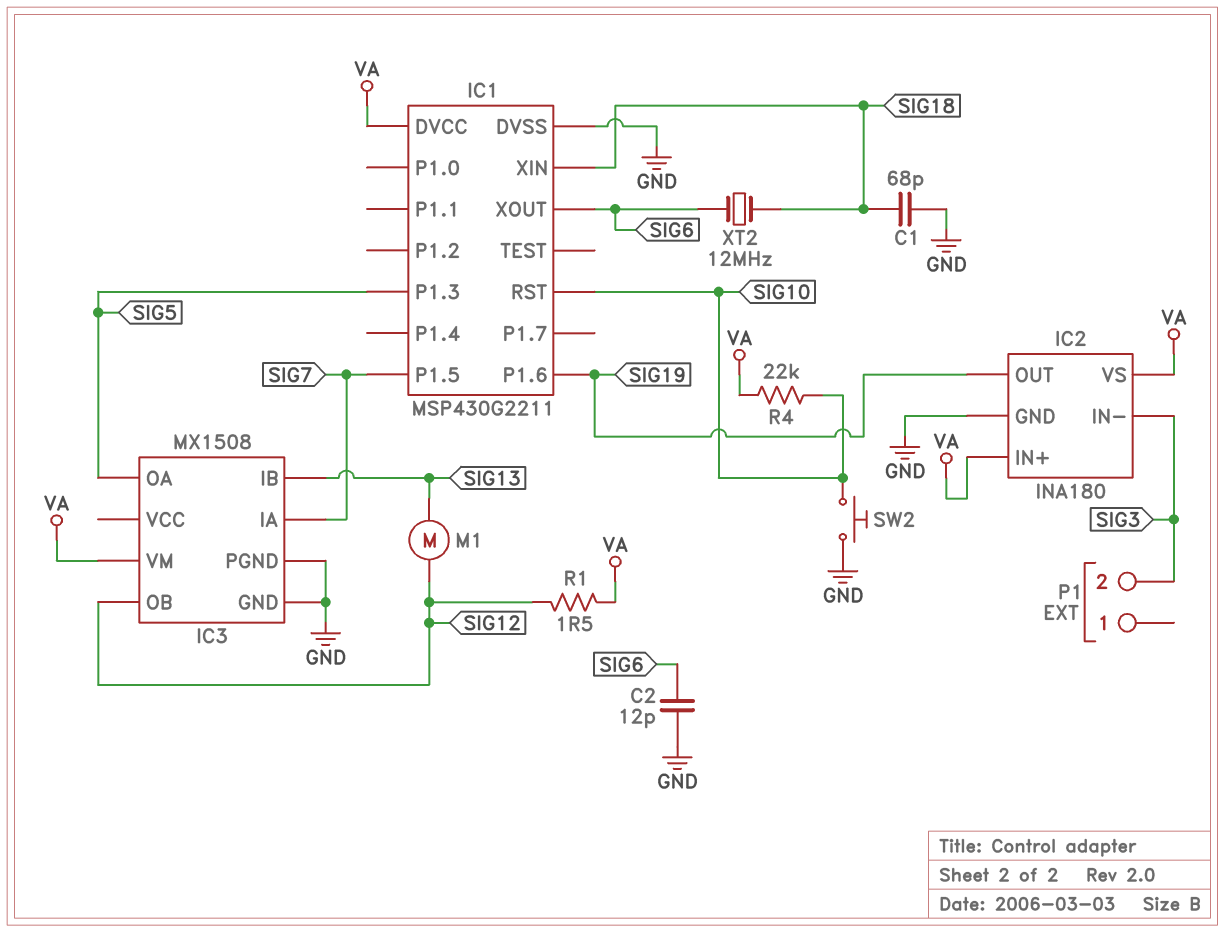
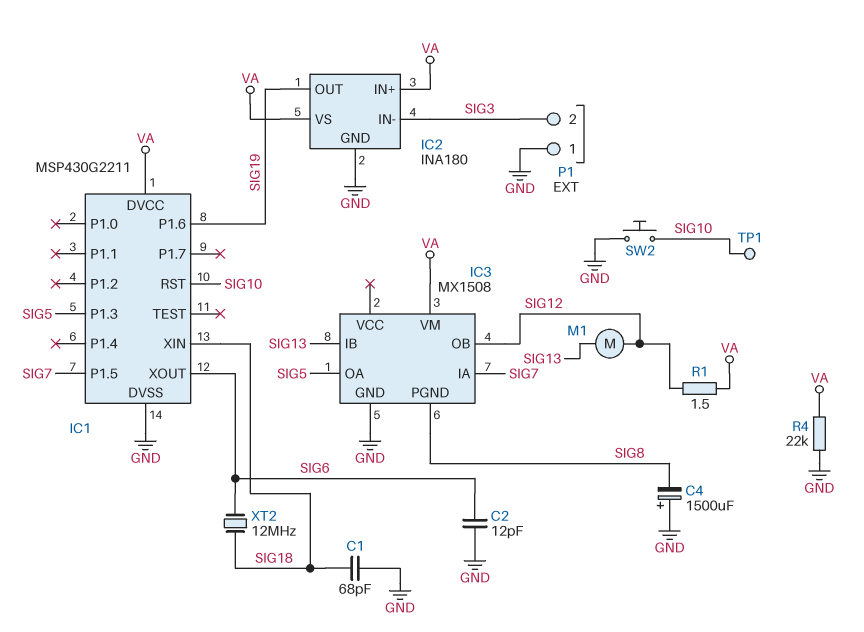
C4: none -> 1500uF (plus GND, minus SIG8)
IC3 pin PGND: GND -> SIG8
P1 pin 1: none -> GND
R4: 22k (SIG10, VA) -> 22k (GND, VA)
TP1: none -> test point (SIG10)

